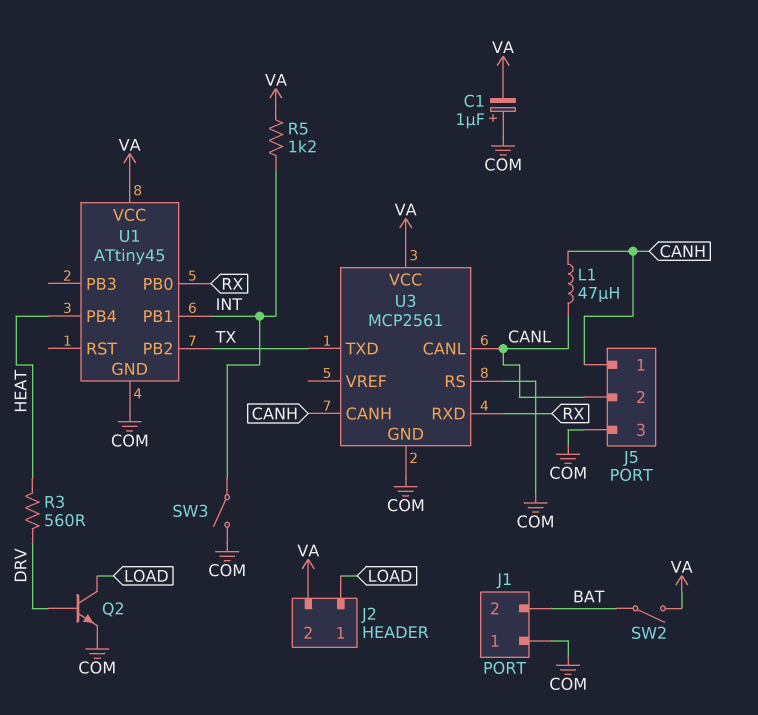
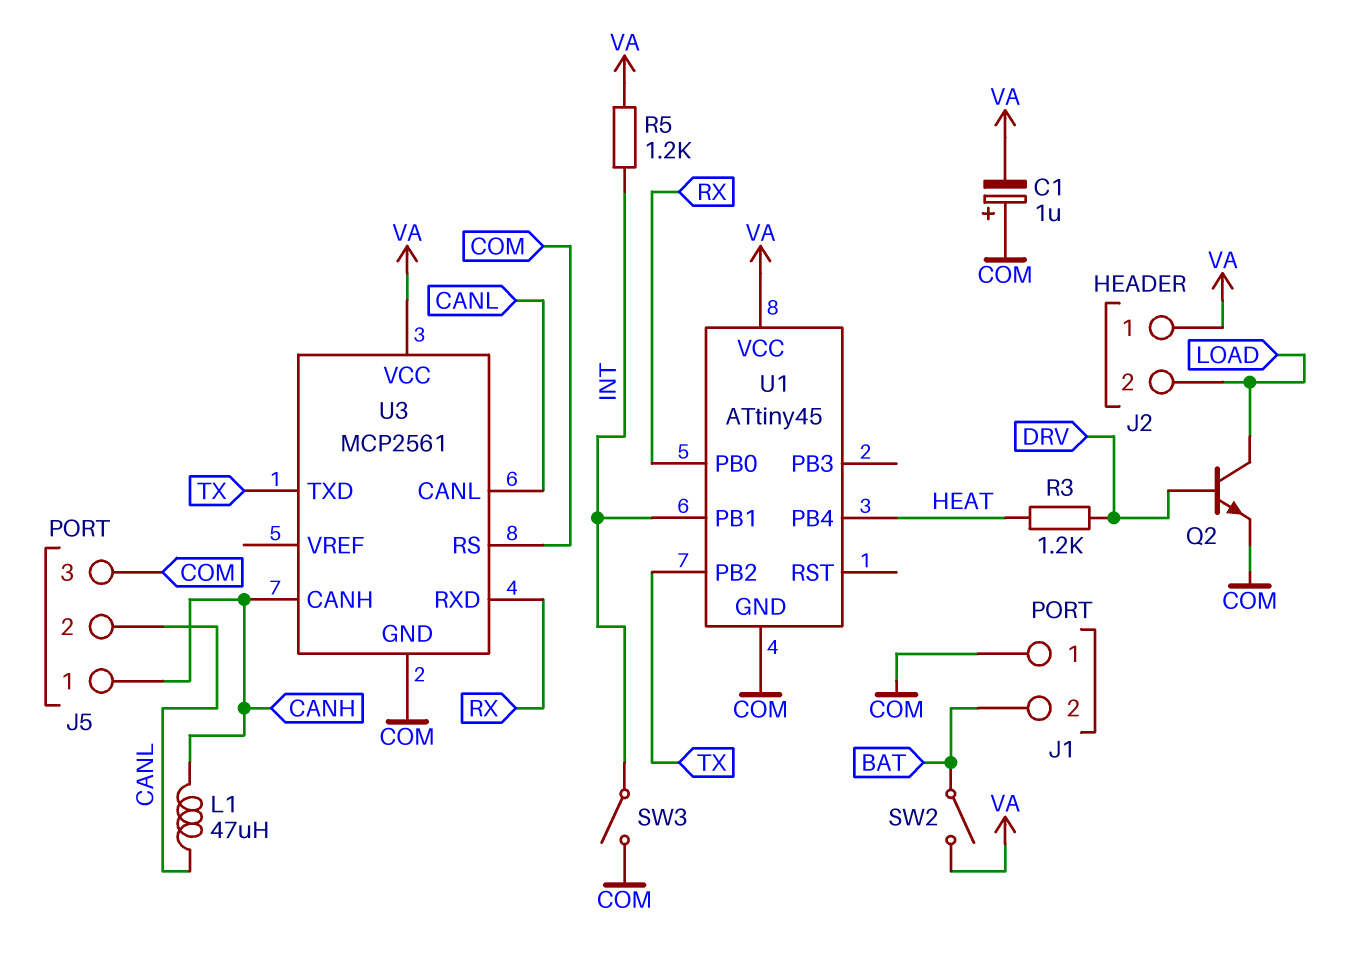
J2 pin 1: LOAD -> VA
J2 pin 2: VA -> LOAD
R3: 560 (DRV, HEAT) -> 1.2k (DRV, HEAT)

